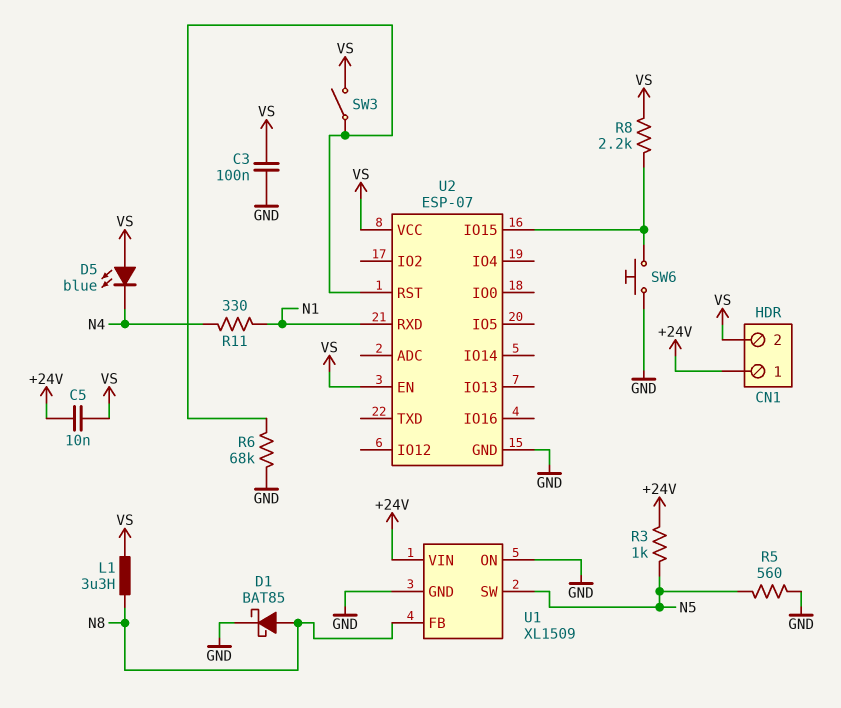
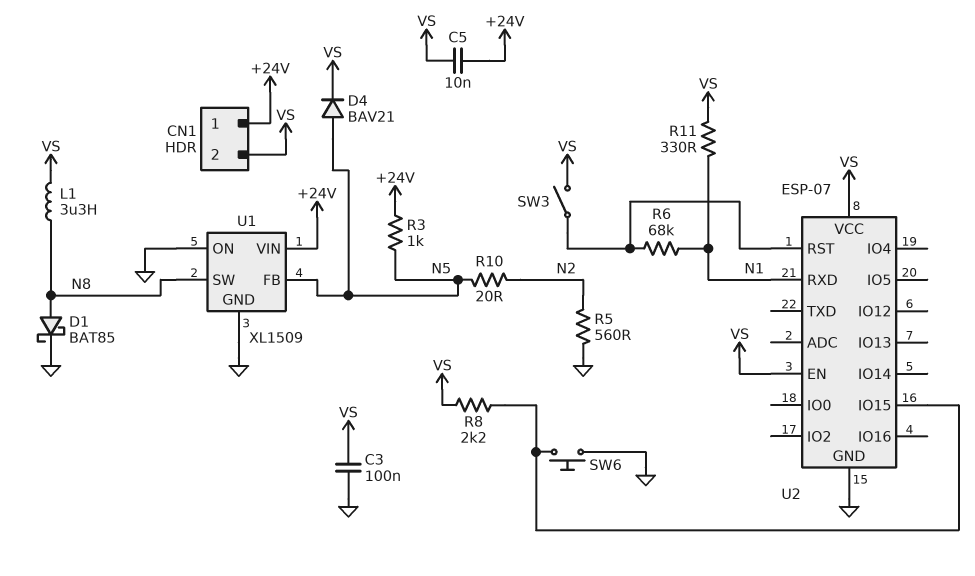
D4: none -> diode BAV21 (A N5, K VS)
D5: LED blue (A VS, K N4) -> none
R5: 560 (GND, N5) -> 560 (GND, N2)
R6: 68k (GND, U2/RST) -> 68k (N1, U2/RST)
R10: none -> 20 (N2, N5)
R11: 330 (N1, N4) -> 330 (N1, VS)
U1 pin FB: N8 -> N5
U1 pin SW: N5 -> N8

